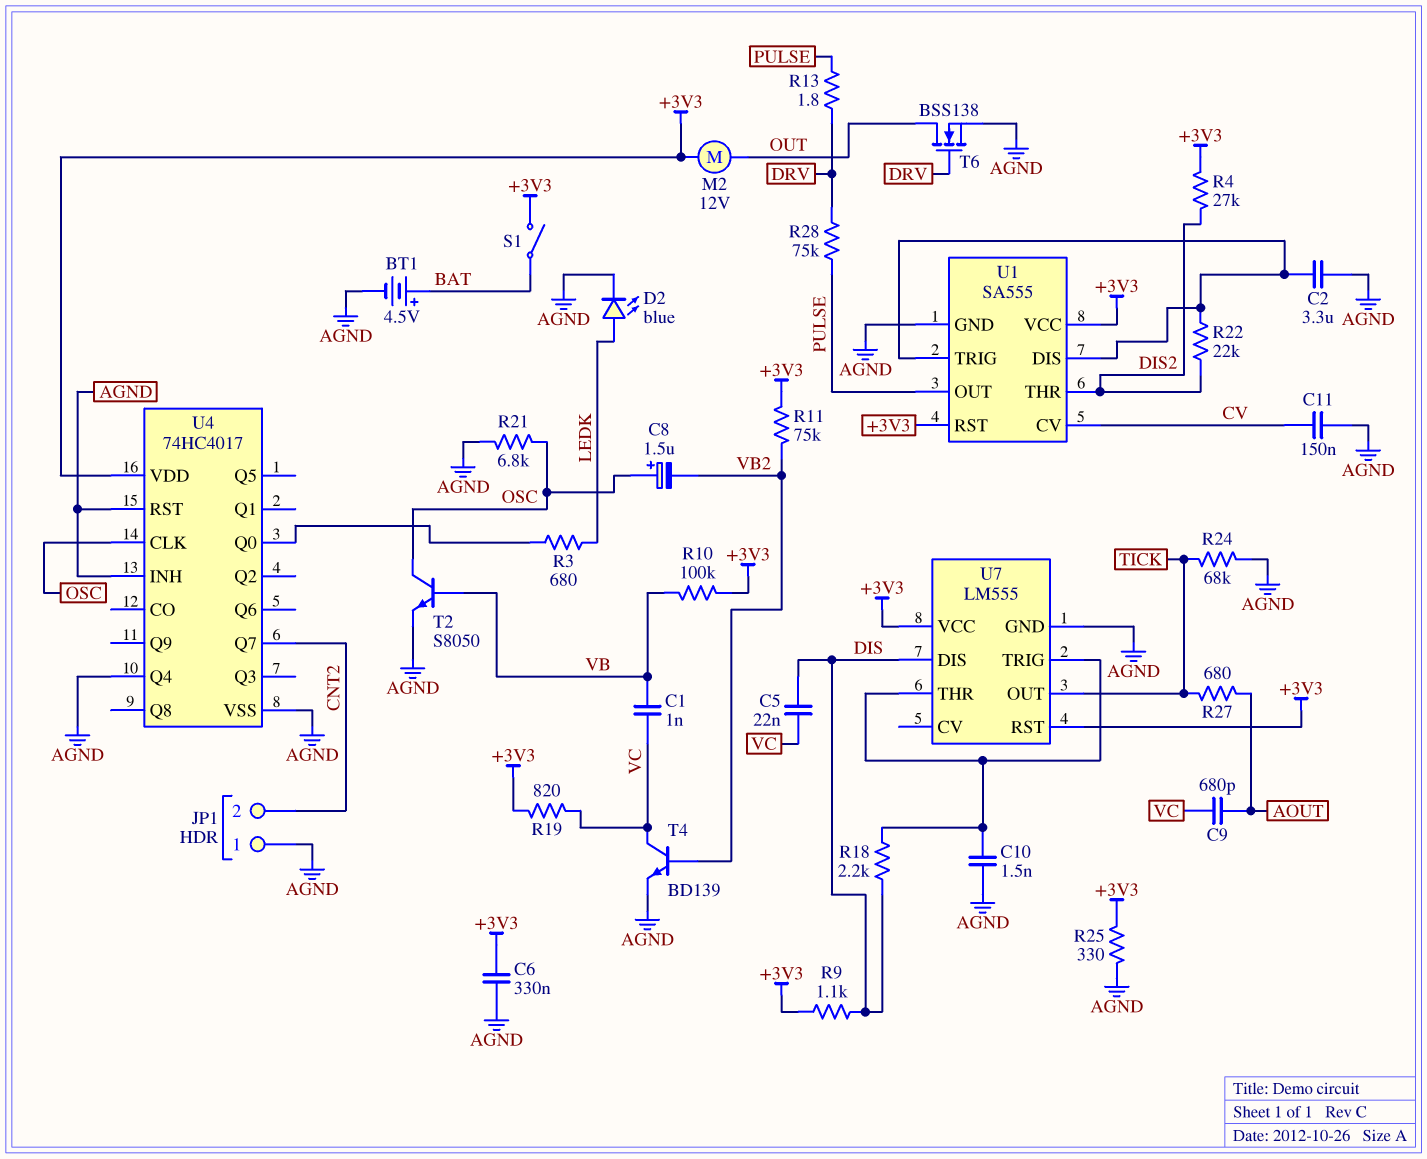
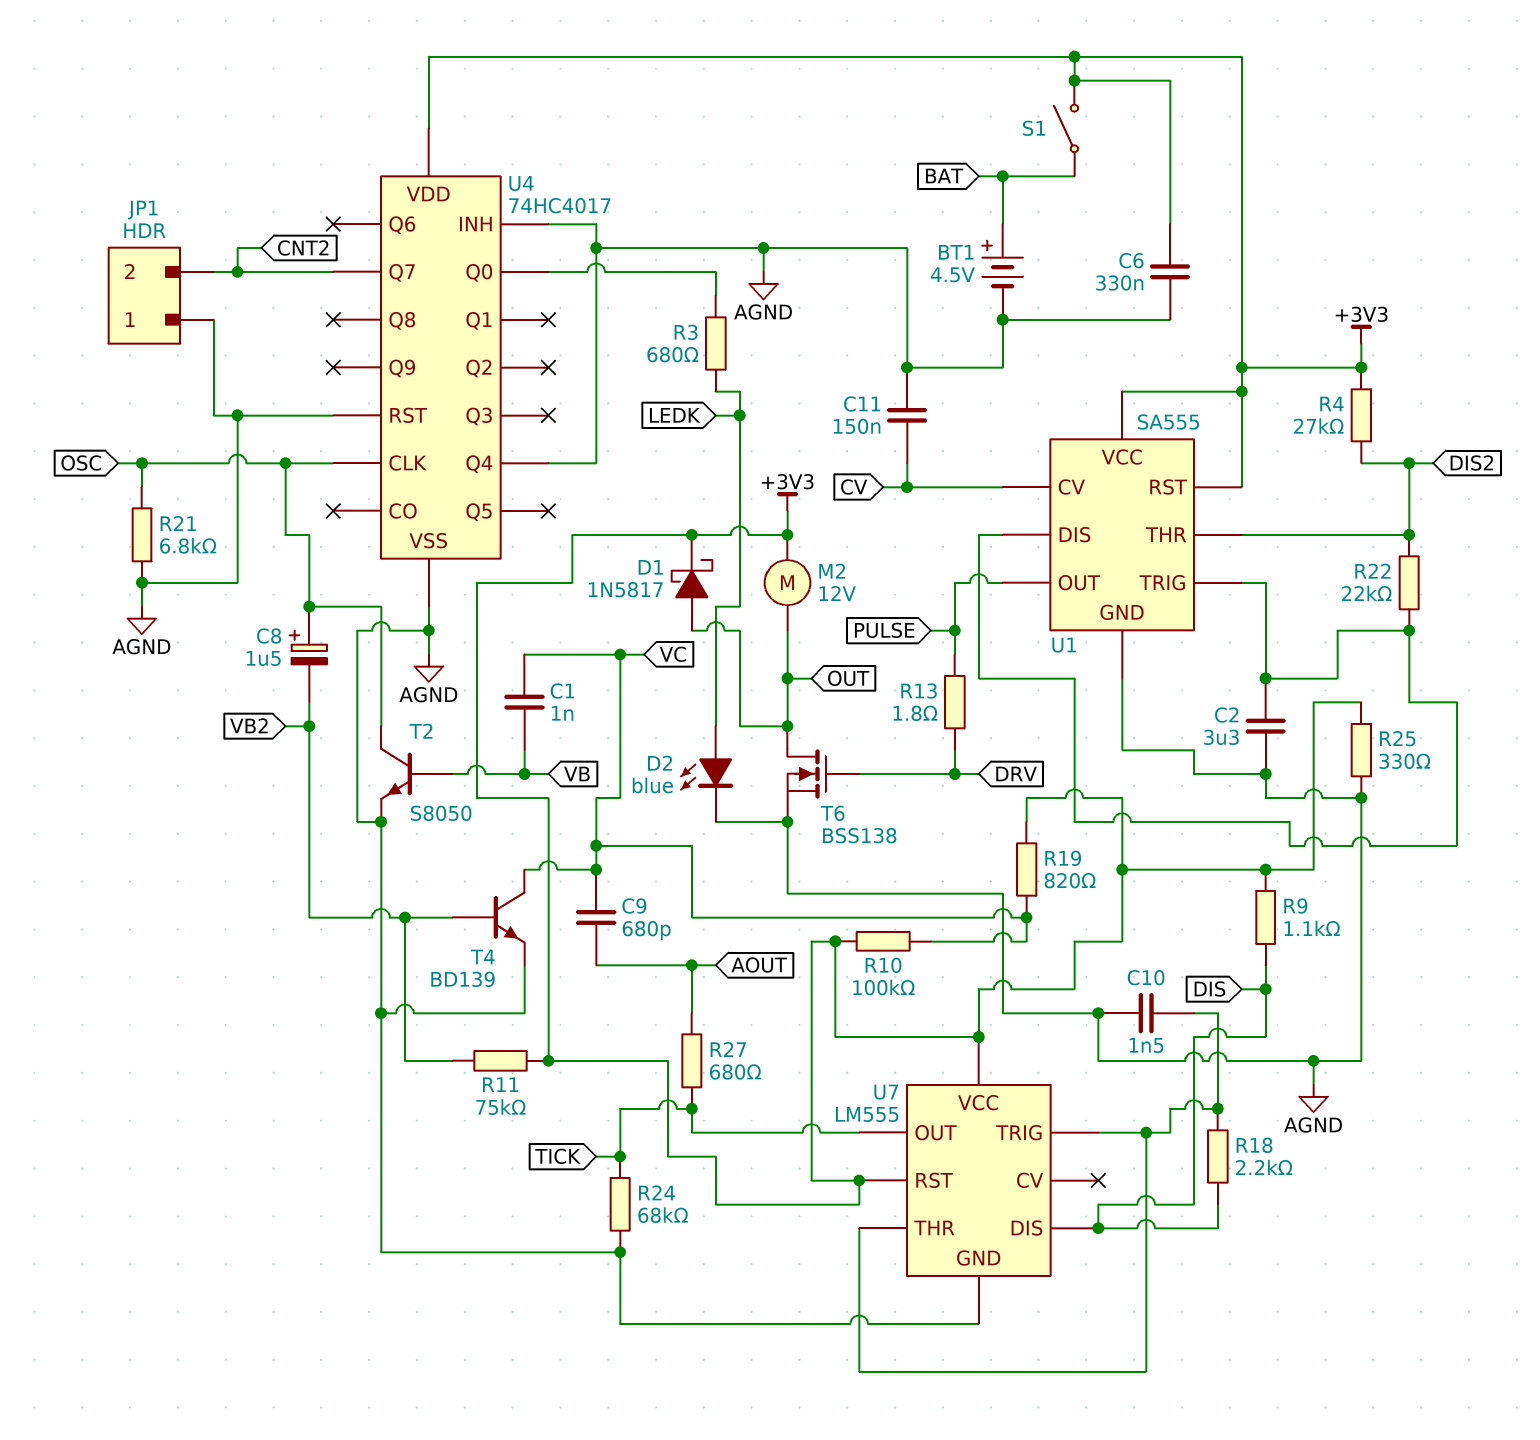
C5: 22nF (DIS, VC) -> none
D1: none -> schottky 1N5817 (A OUT, K +3V3)
R10: 100k (+3V3, VB) -> 100k (+3V3, VC)
R28: 75k (DRV, PULSE) -> none

